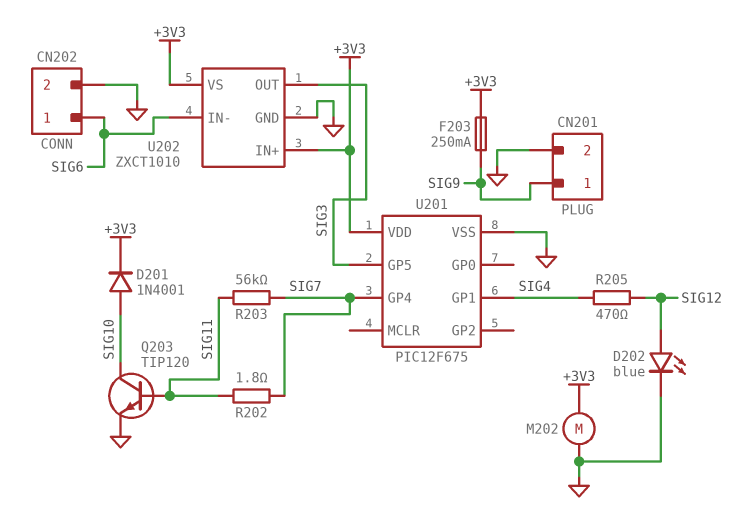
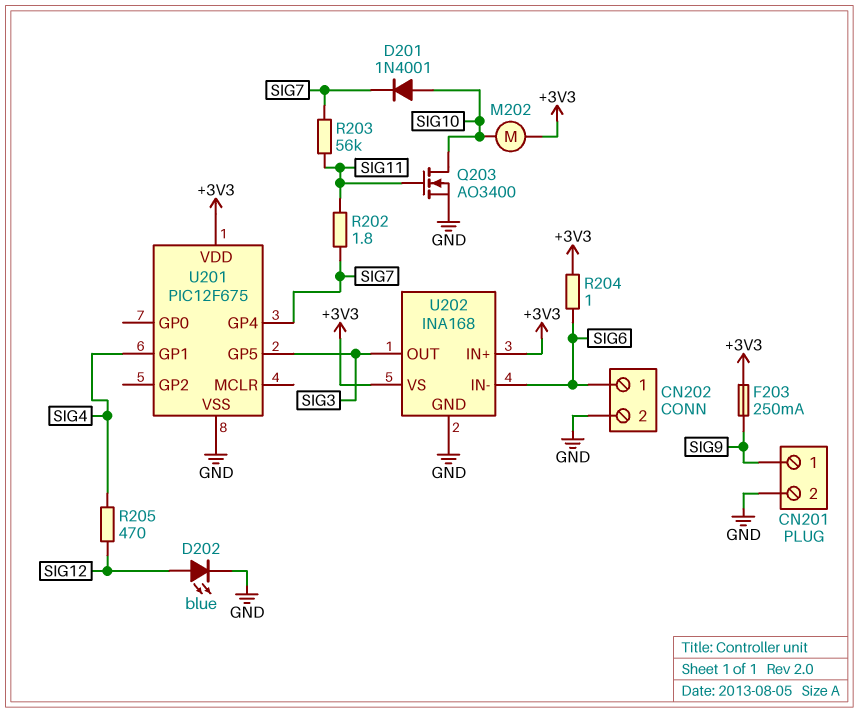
D201: diode 1N4001 (A SIG10, K +3V3) -> diode 1N4001 (A SIG10, K SIG7)
M202: motor (+3V3, GND) -> motor (+3V3, SIG10)
Q203: NPN TIP120 (B SIG11, C SIG10, E GND) -> NMOS AO3400 (G SIG11, D SIG10, S GND)
R204: none -> 1 (+3V3, SIG6)
U202: ZXCT1010 -> INA168

